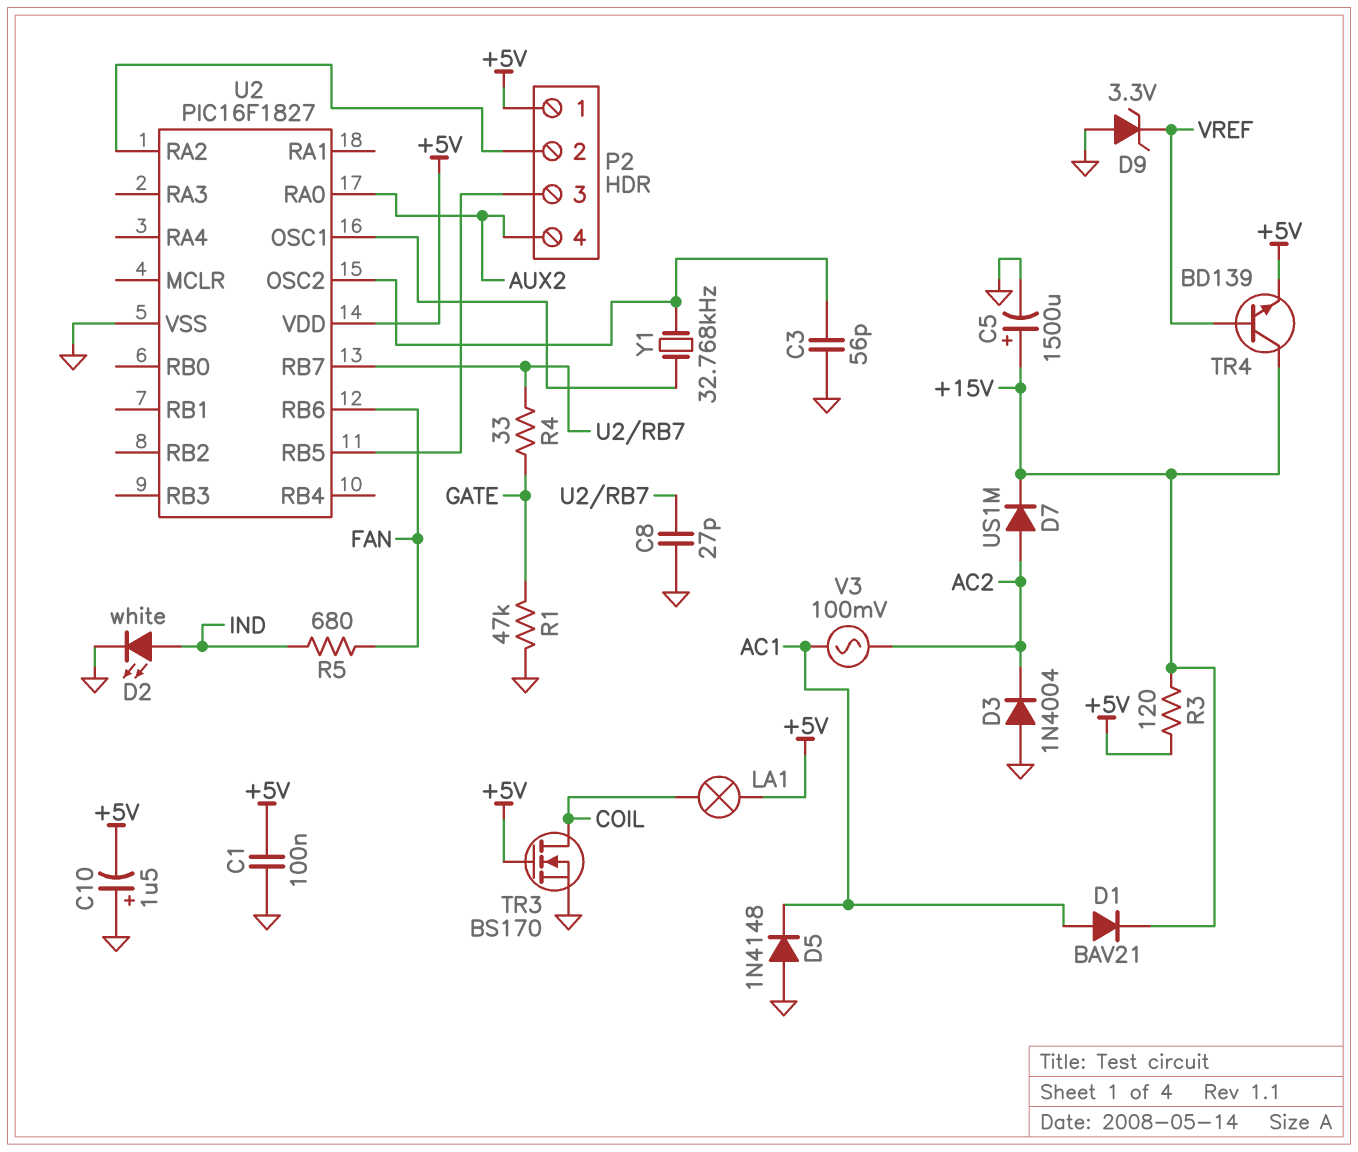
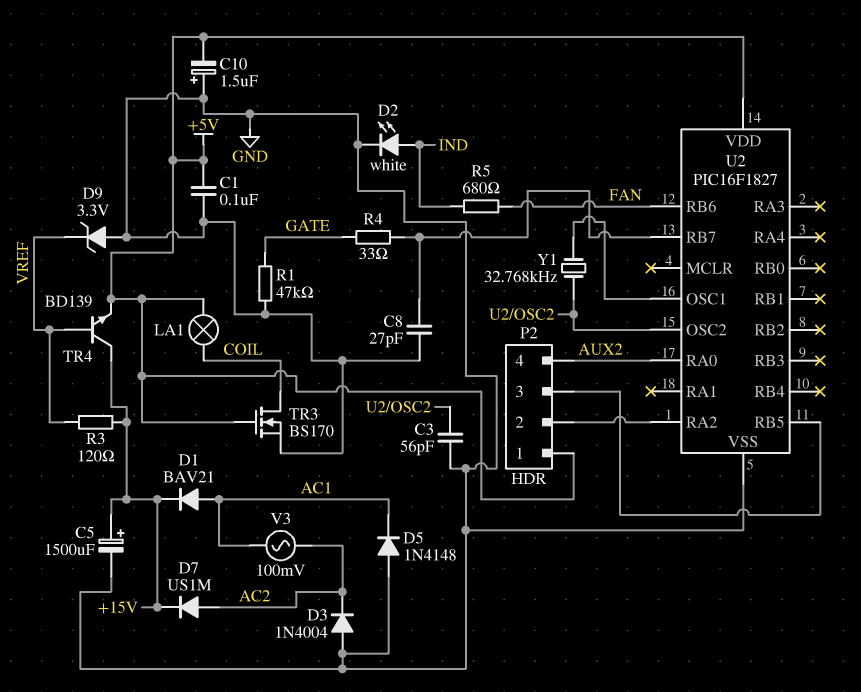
R3: 120 (+5V, +15V) -> 120 (+15V, VREF)

